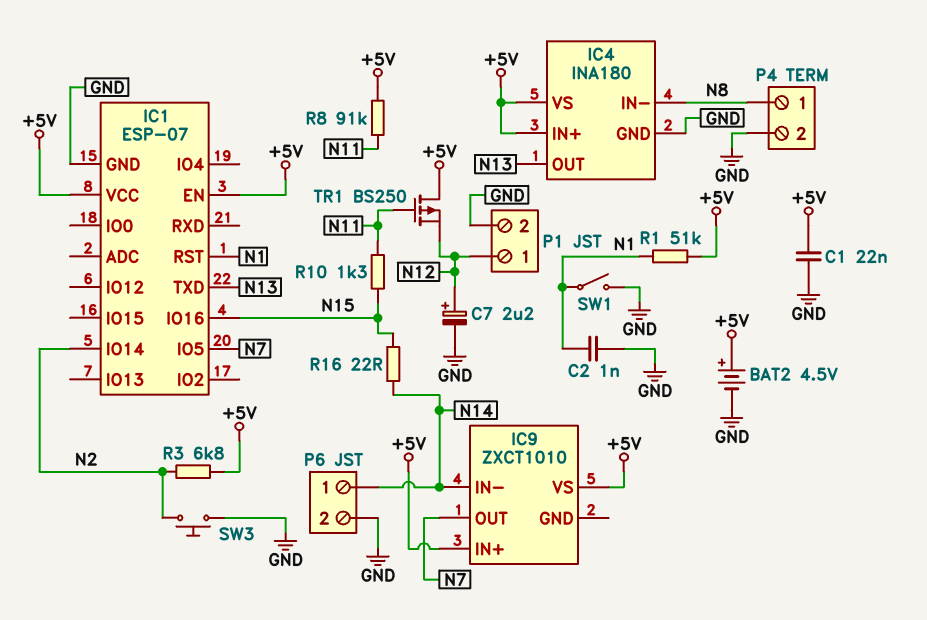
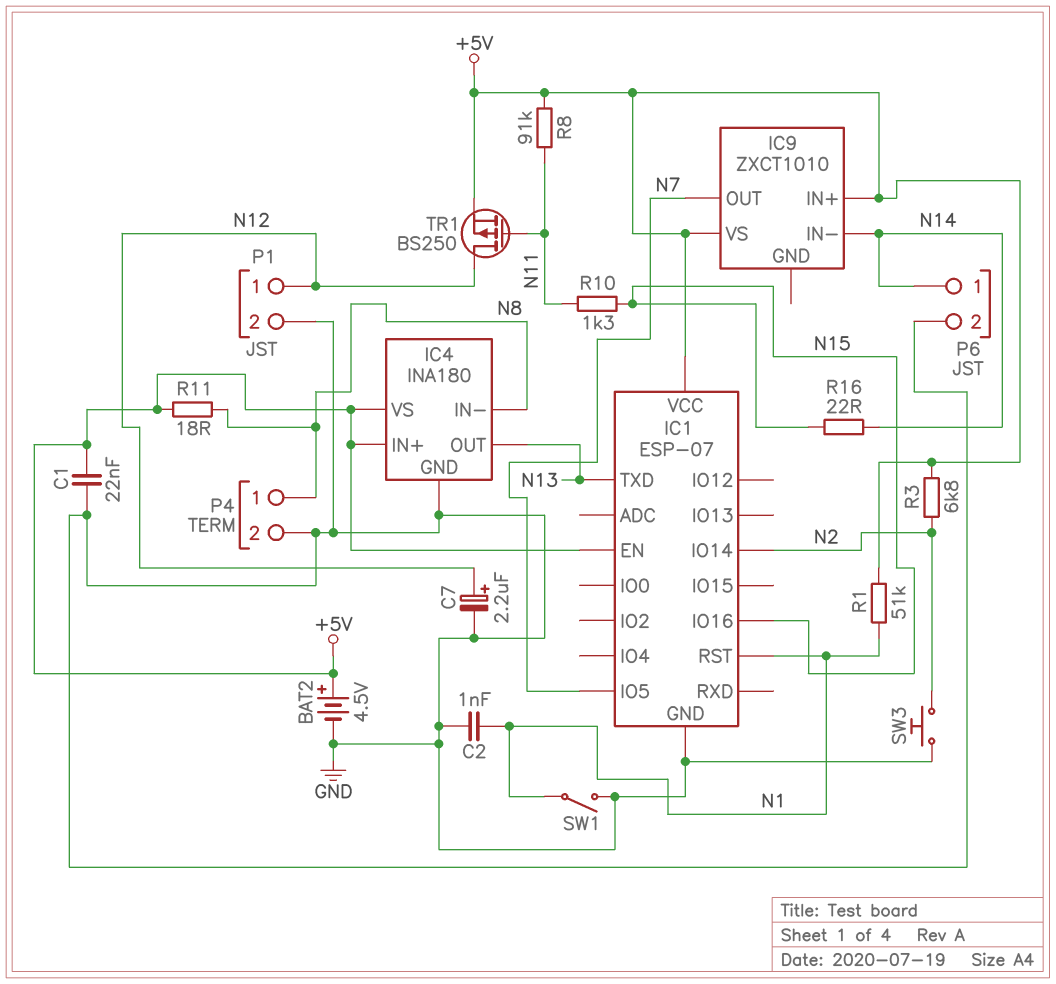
R11: none -> 18 (+5V, N8)
TR1: PMOS BS250 (G N11, D +5V, S N12) -> PMOS BS250 (G N11, D N12, S +5V)

